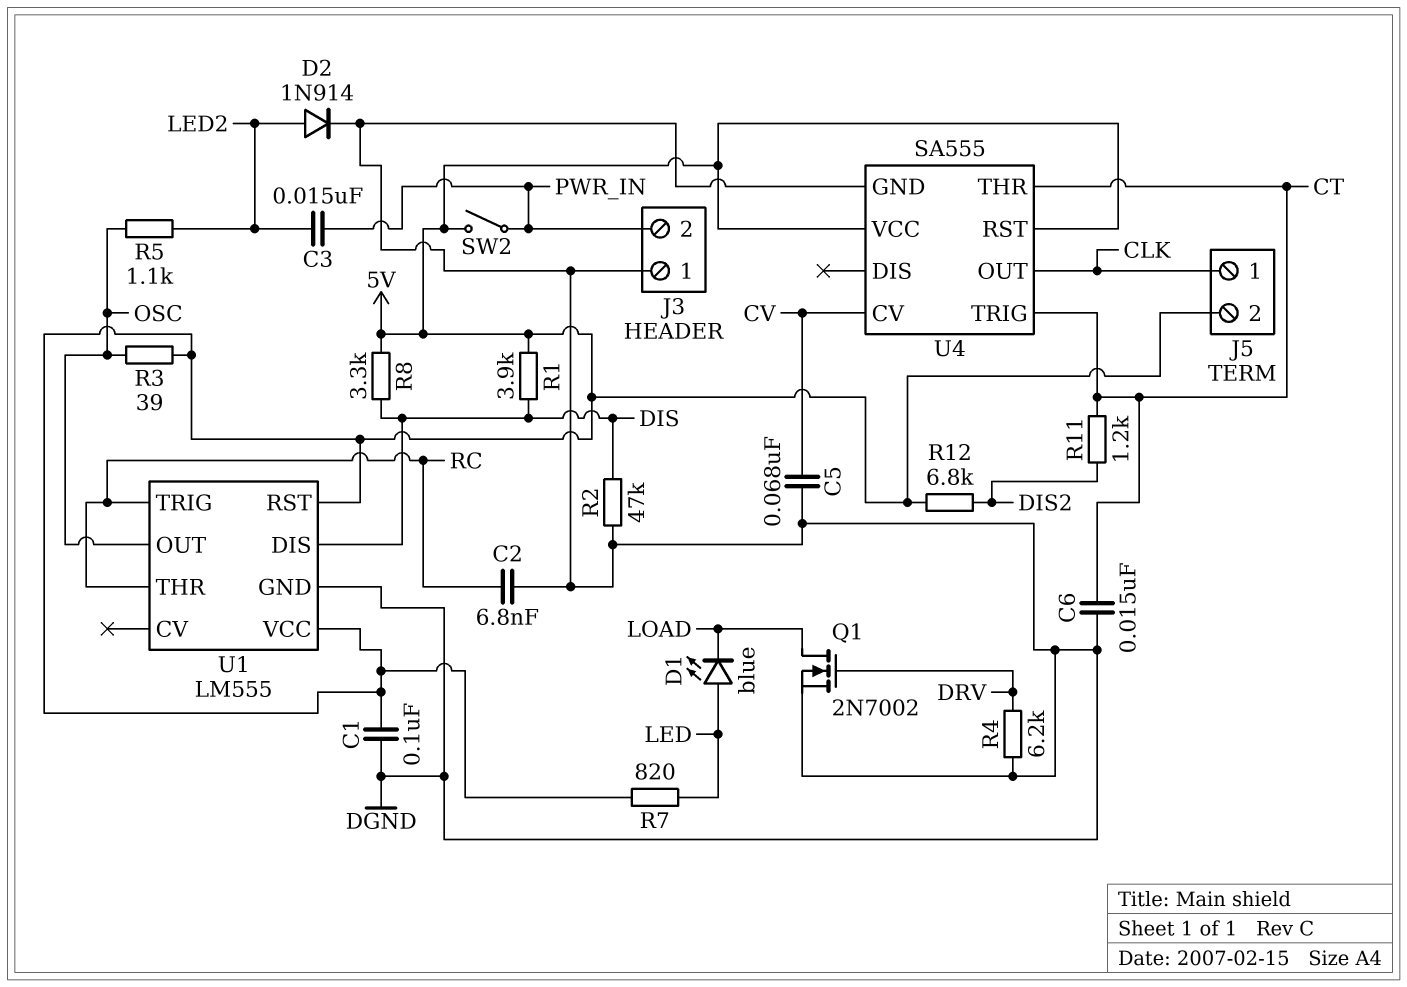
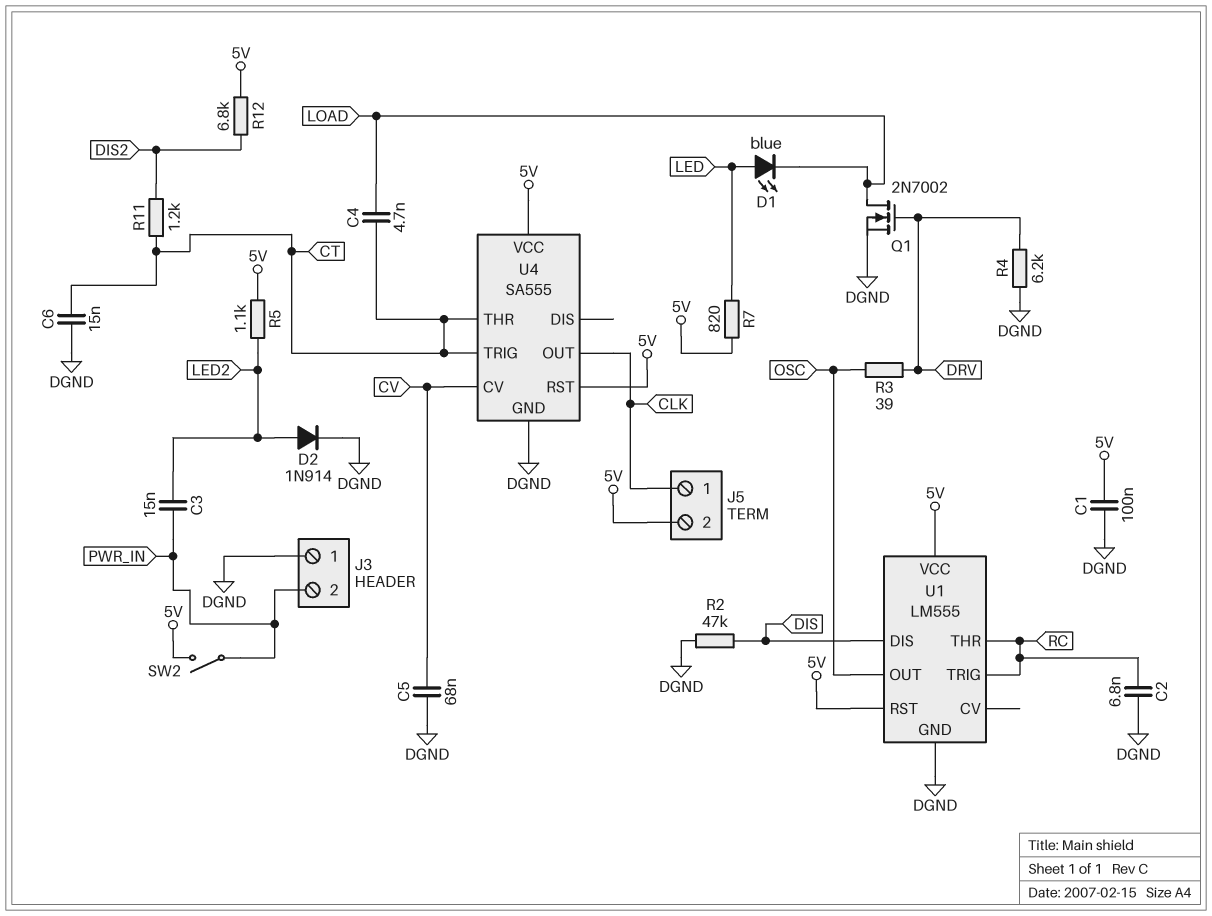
C4: none -> 4.7nF (CT, LOAD)
R1: 3.9k (5V, DIS) -> none
R3: 39 (5V, OSC) -> 39 (DRV, OSC)
R5: 1.1k (LED2, OSC) -> 1.1k (5V, LED2)
R8: 3.3k (5V, DIS) -> none

